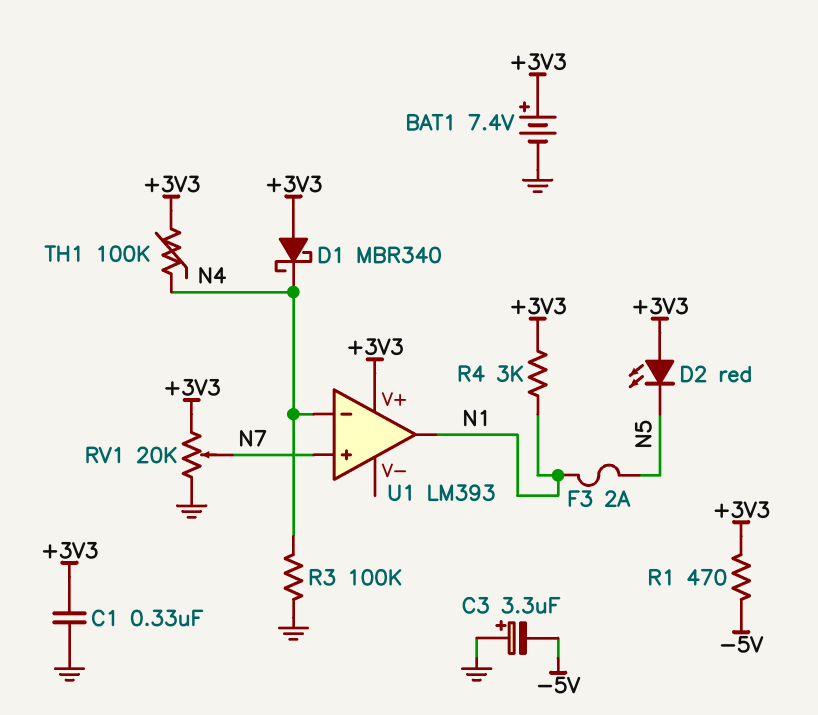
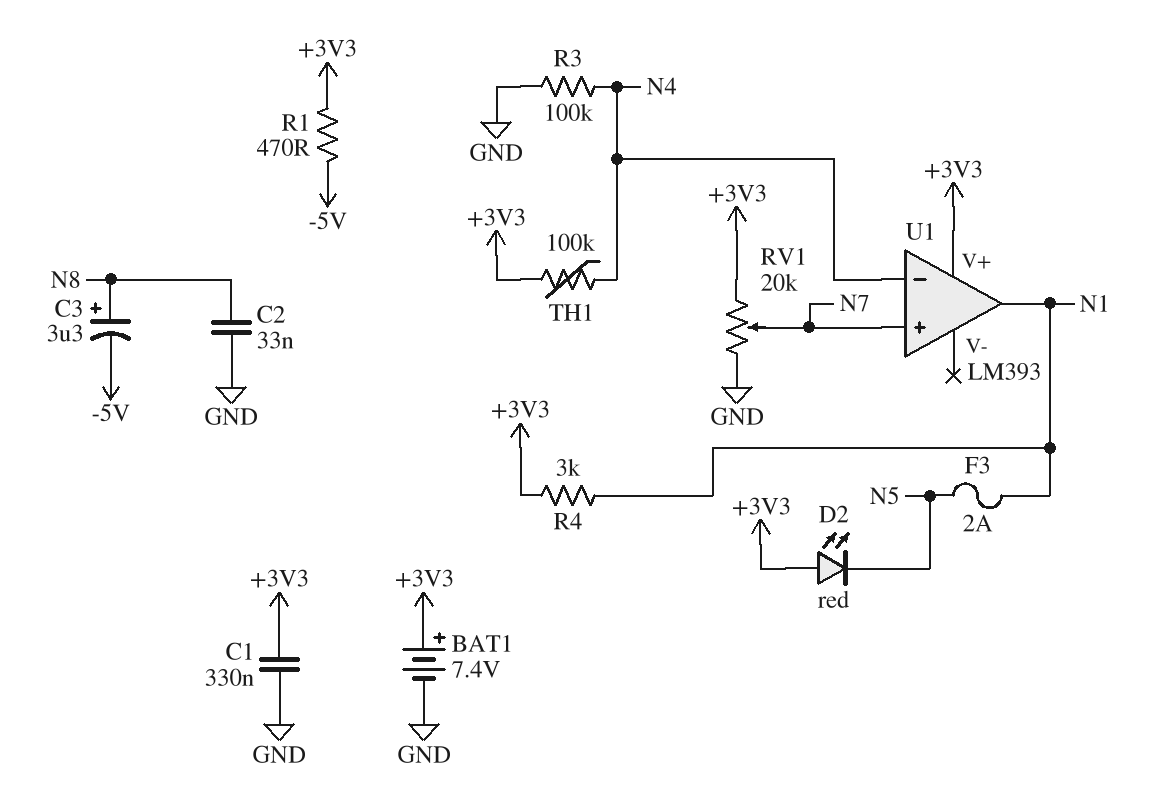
C2: none -> 33nF (GND, N8)
C3: 3.3uF (plus GND, minus -5V) -> 3.3uF (plus N8, minus -5V)
D1: schottky MBR340 (A +3V3, K N4) -> none

